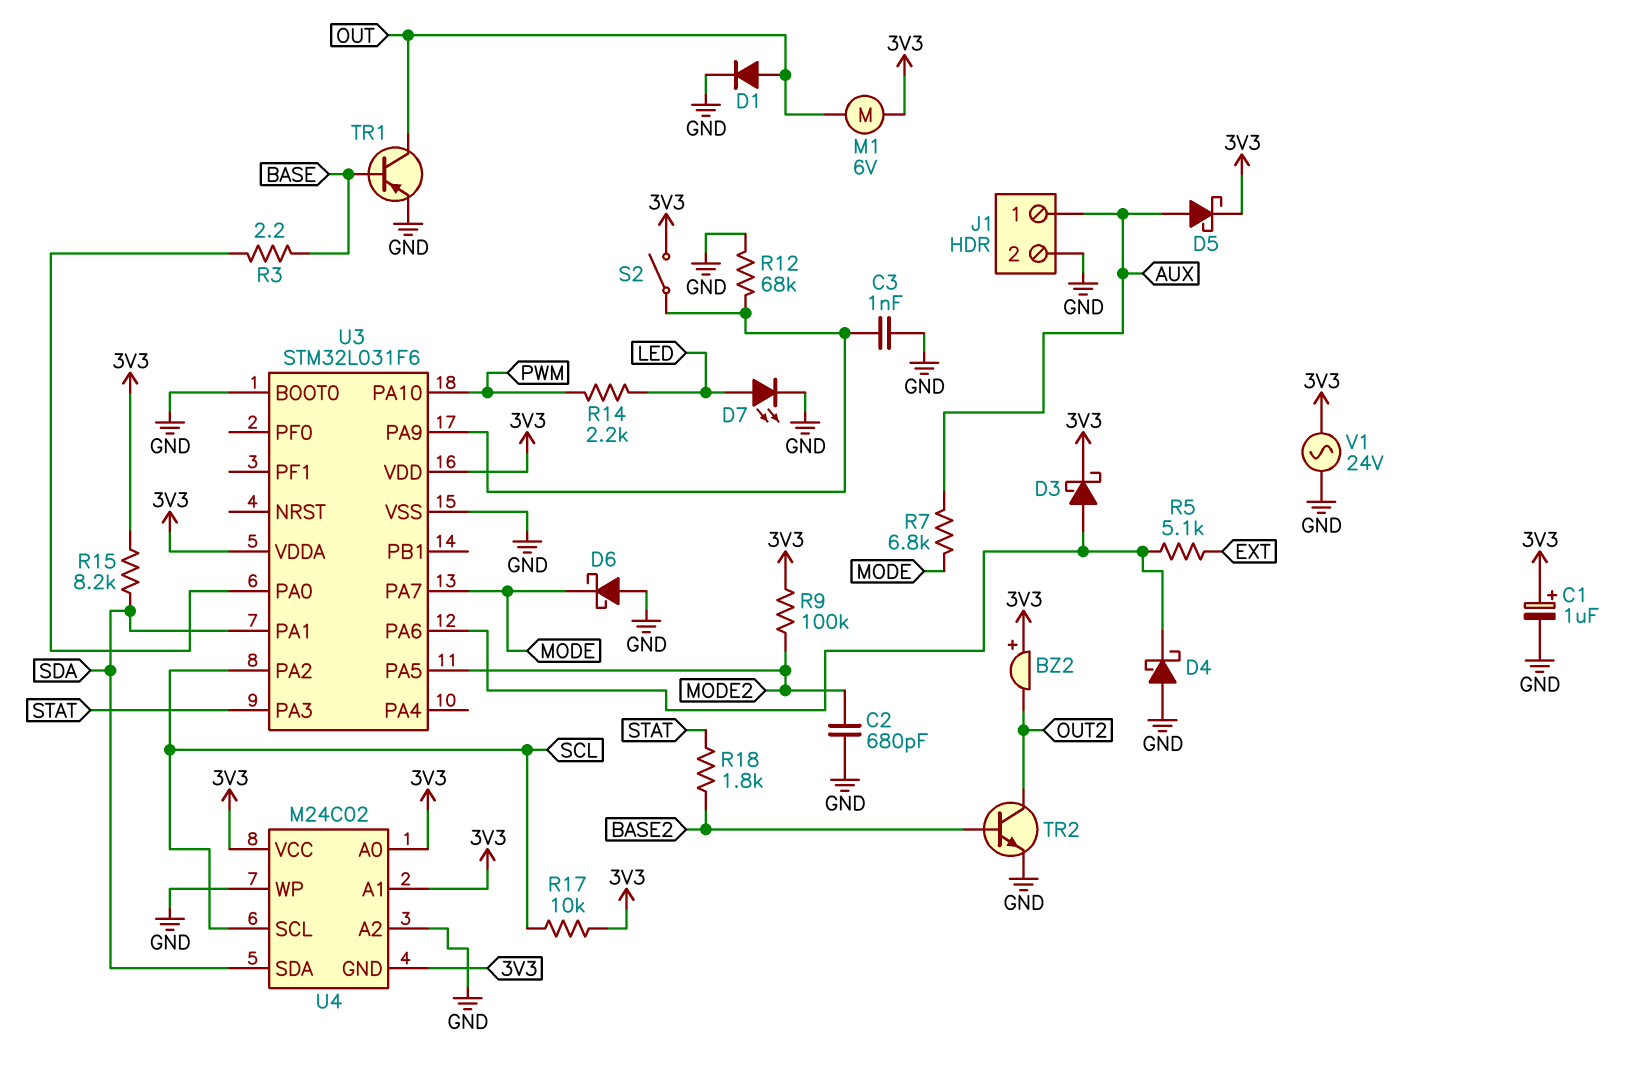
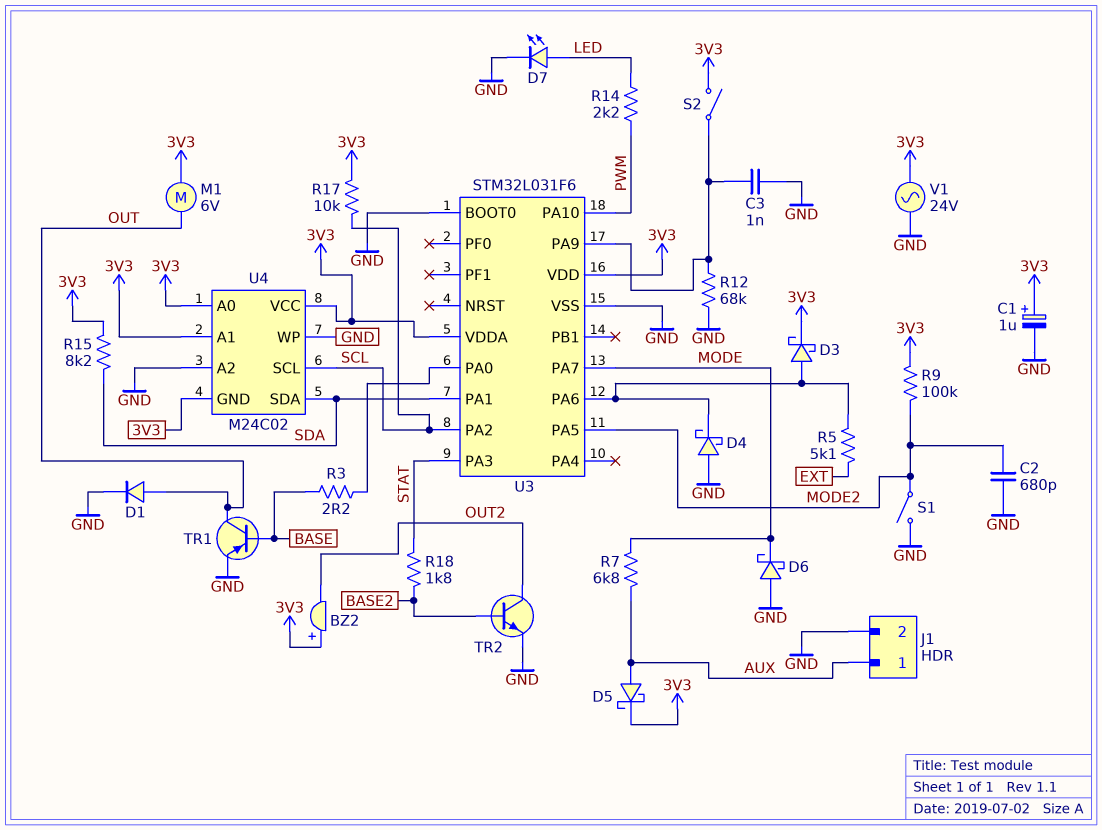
S1: none -> switch (GND, MODE2)

